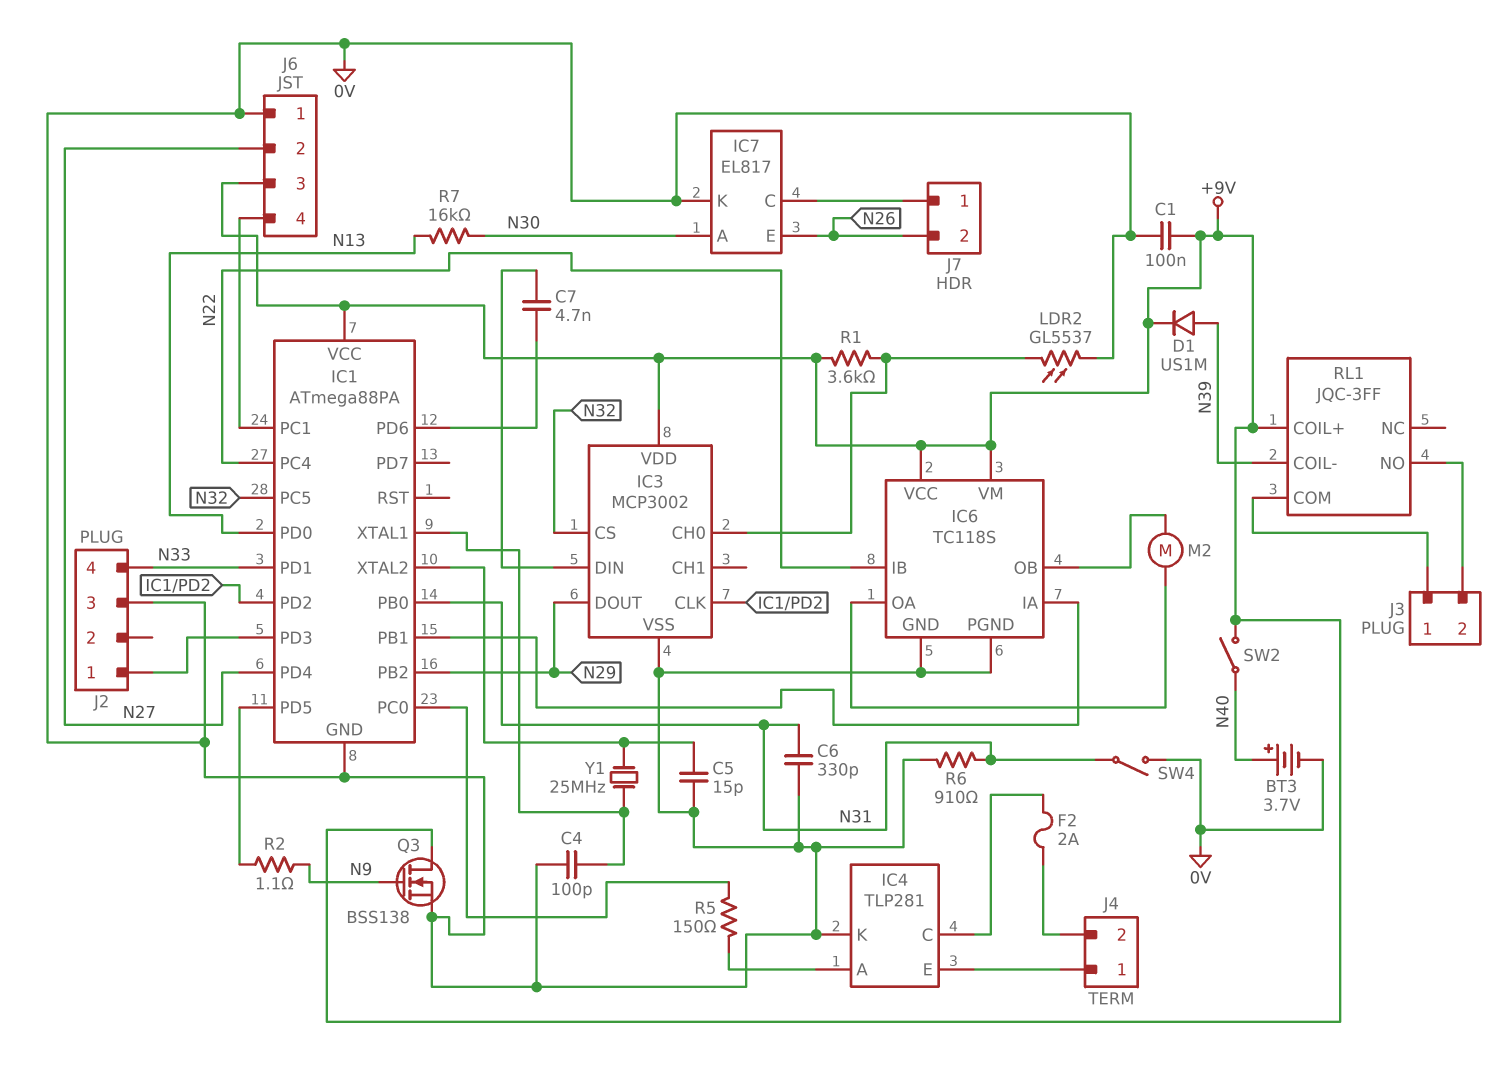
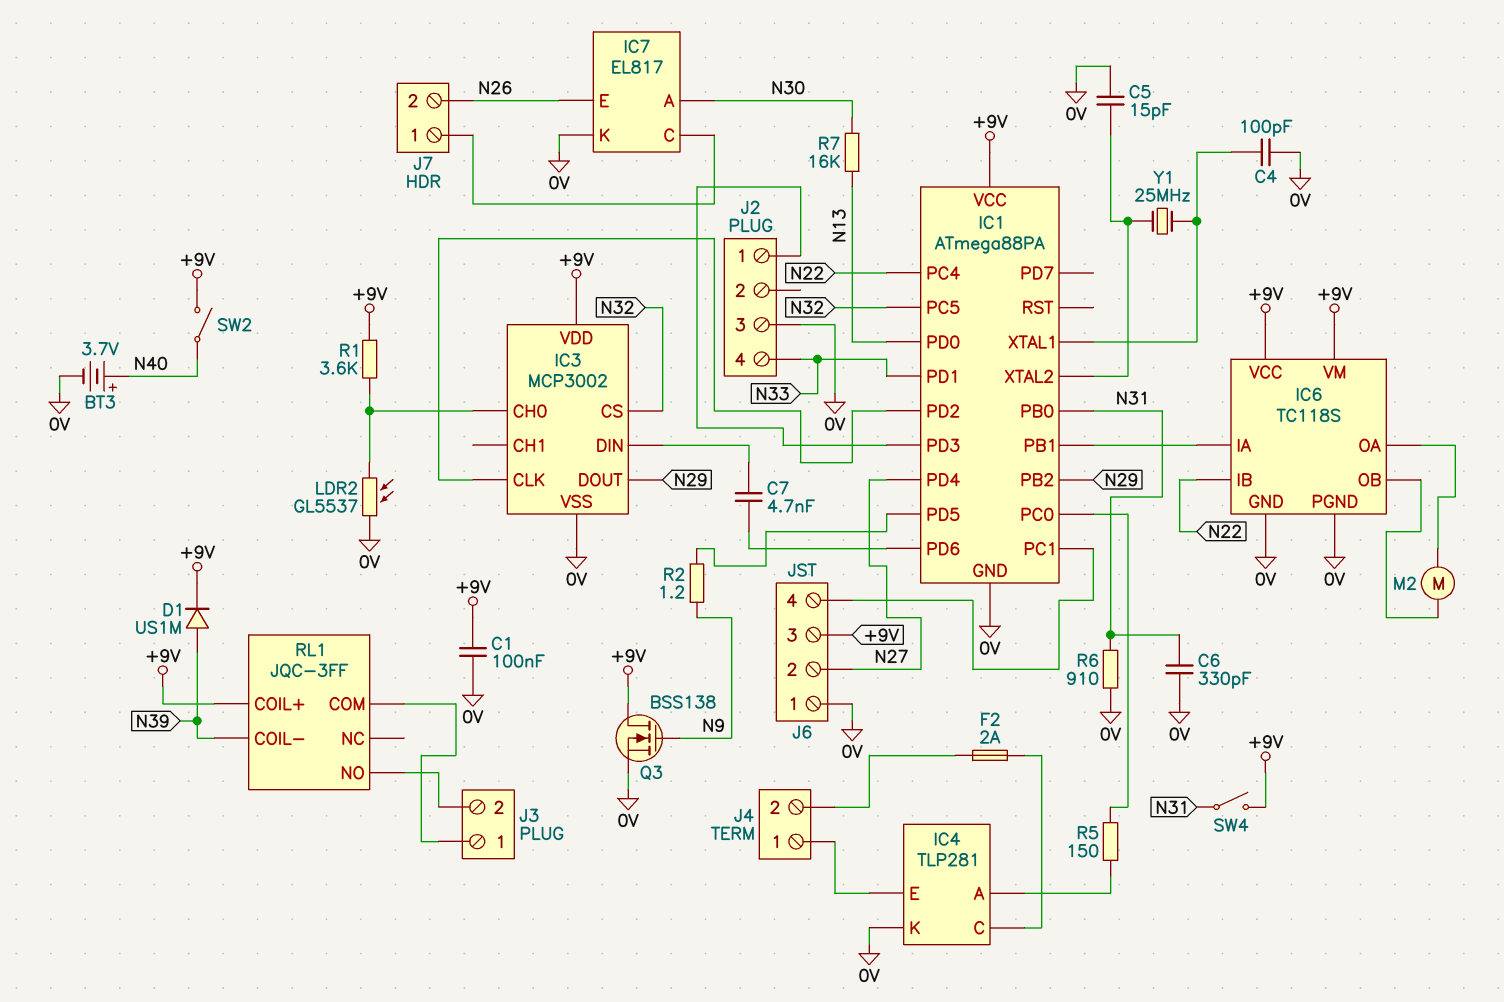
R2: 1.1 (IC1/PD5, N9) -> 1.2 (IC1/PD5, N9)
SW4: switch (0V, N31) -> switch (+9V, N31)

